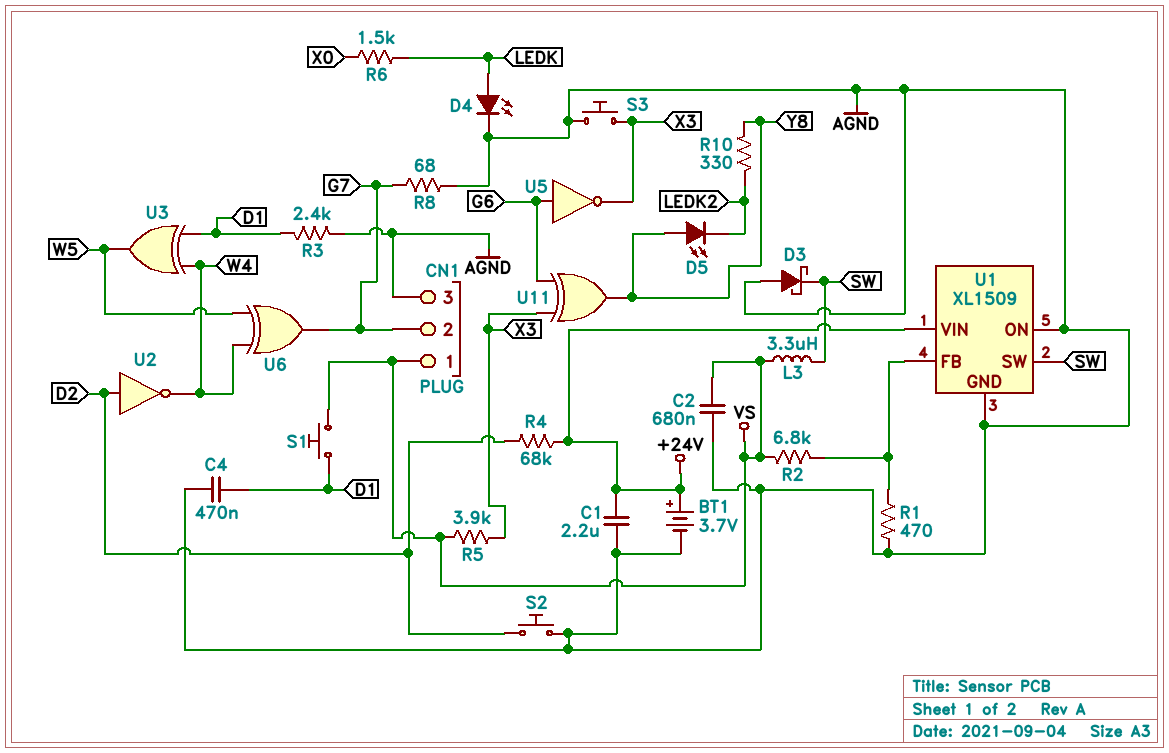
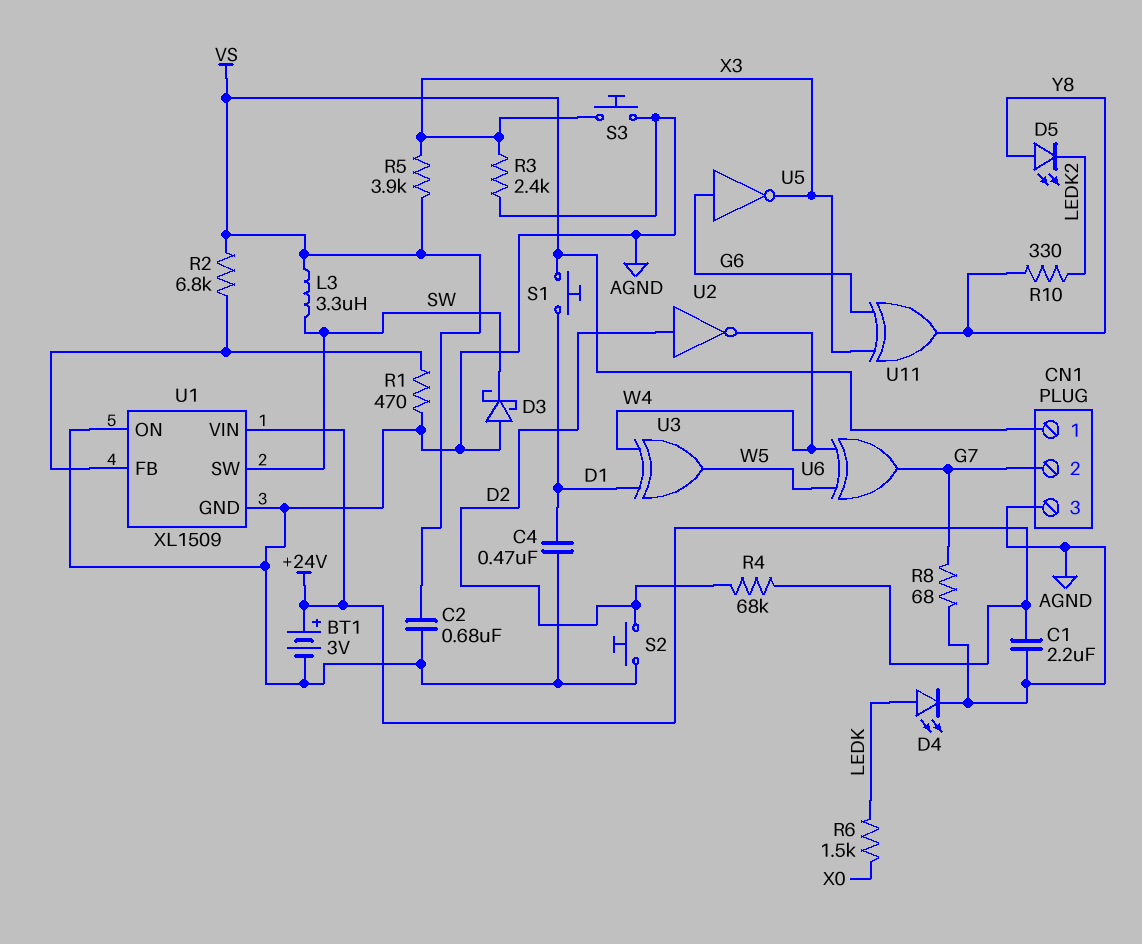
BT1: 3.7V (plus +24V, minus AGND) -> 3V (plus +24V, minus AGND)
R3: 2.4k (AGND, D1) -> 2.4k (AGND, X3)

